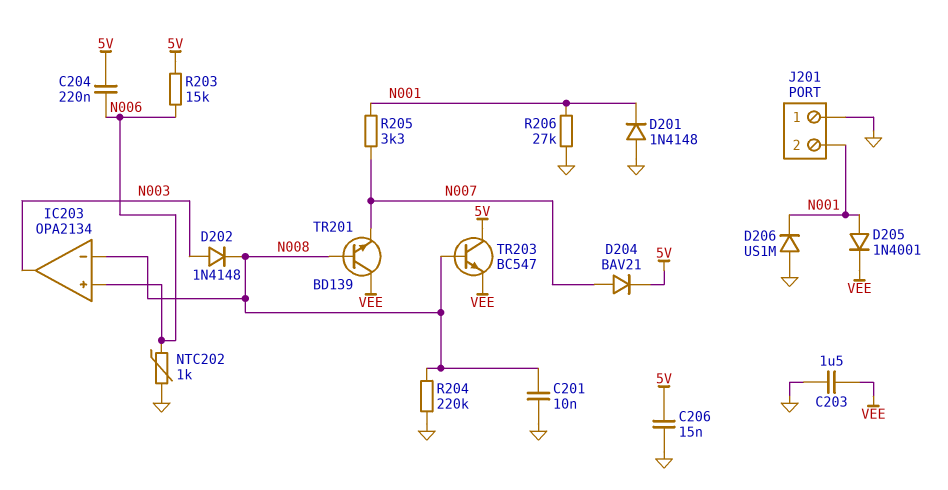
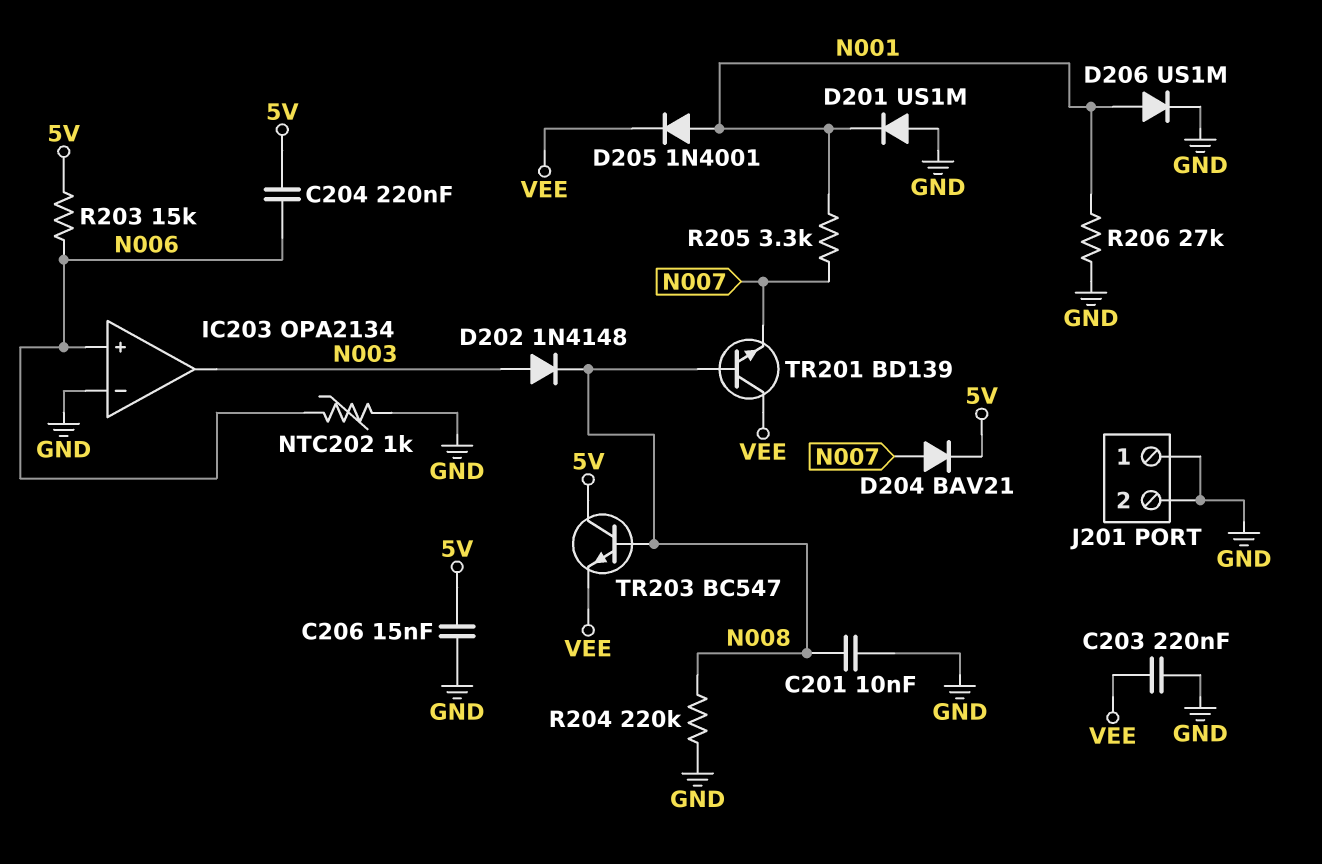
C203: 1.5uF (GND, VEE) -> 220nF (GND, VEE)
D201: diode 1N4148 (A GND, K N001) -> diode US1M (A GND, K N001)
D206: diode US1M (A GND, K N001) -> diode US1M (A N001, K GND)
IC203 pin in-: N008 -> GND
J201 pin 2: N001 -> GND

